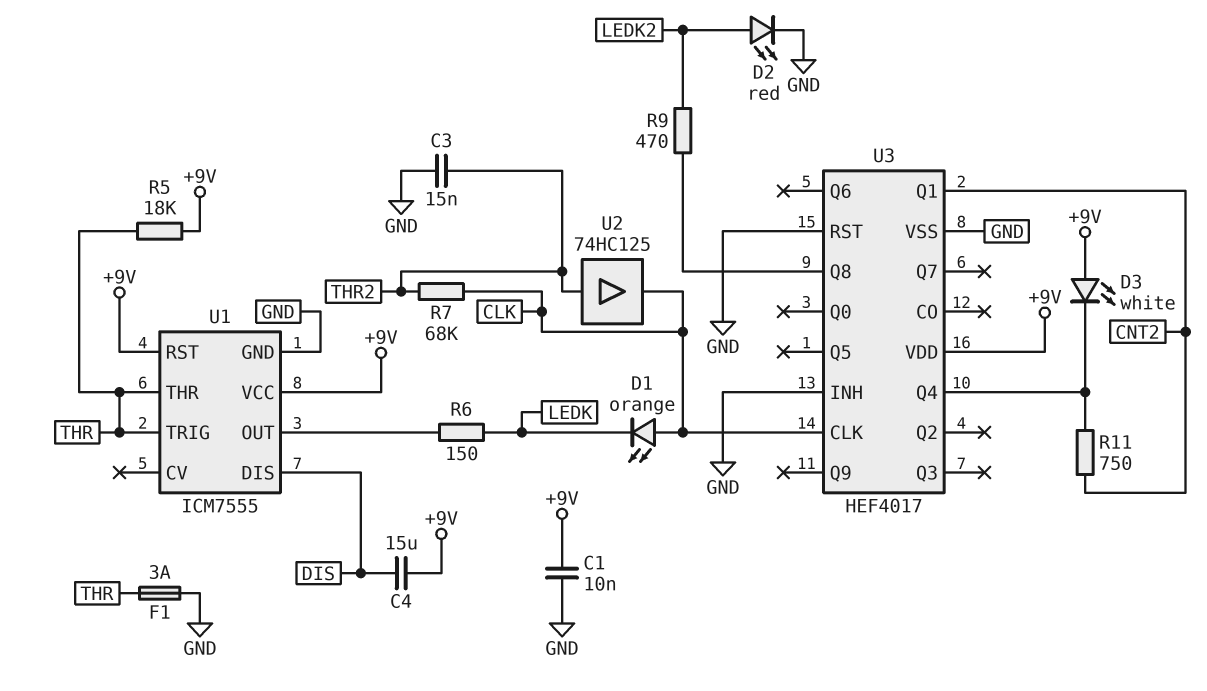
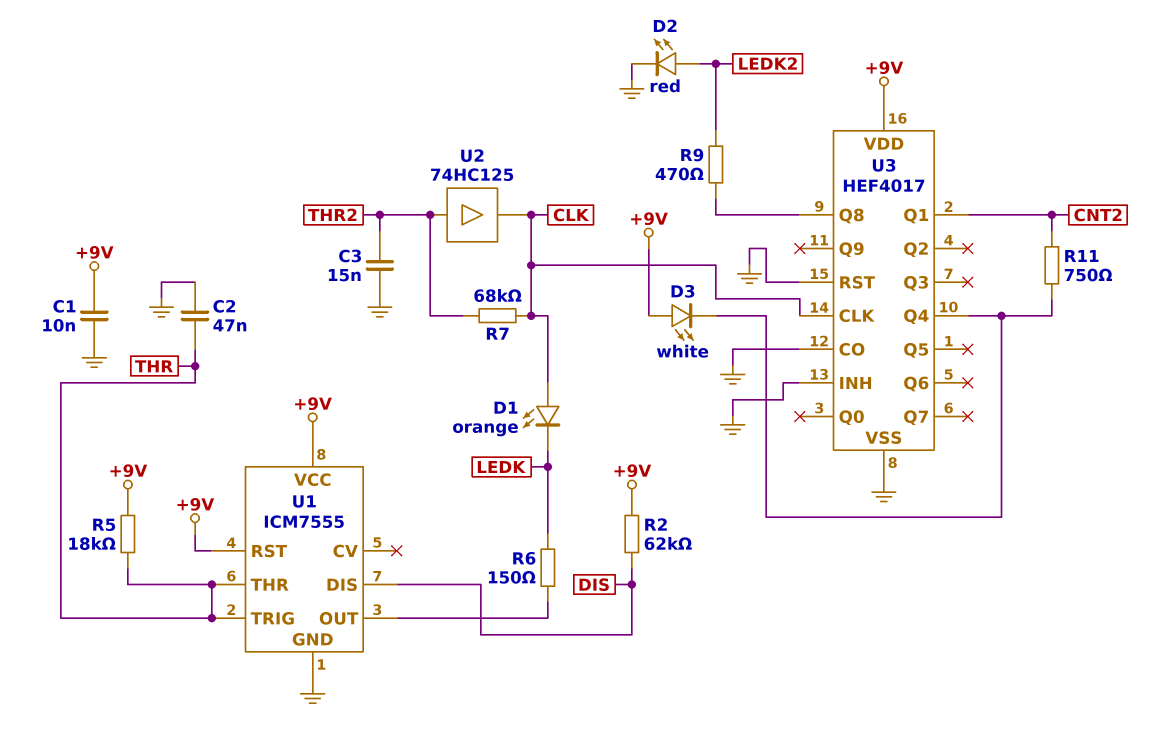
C2: none -> 47nF (GND, THR)
C4: 15uF (+9V, DIS) -> none
F1: 3A (GND, THR) -> none
R2: none -> 62k (+9V, DIS)
U3 pin CO: none -> GND

